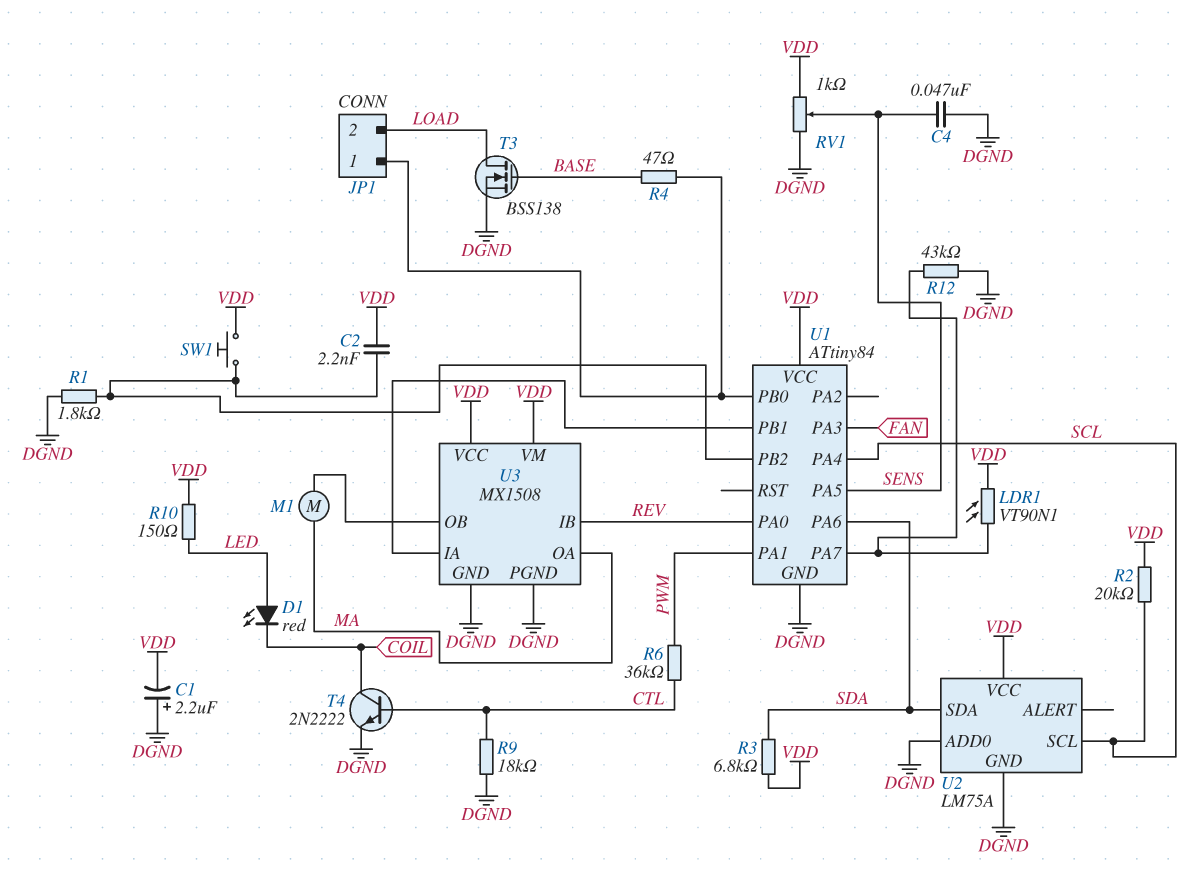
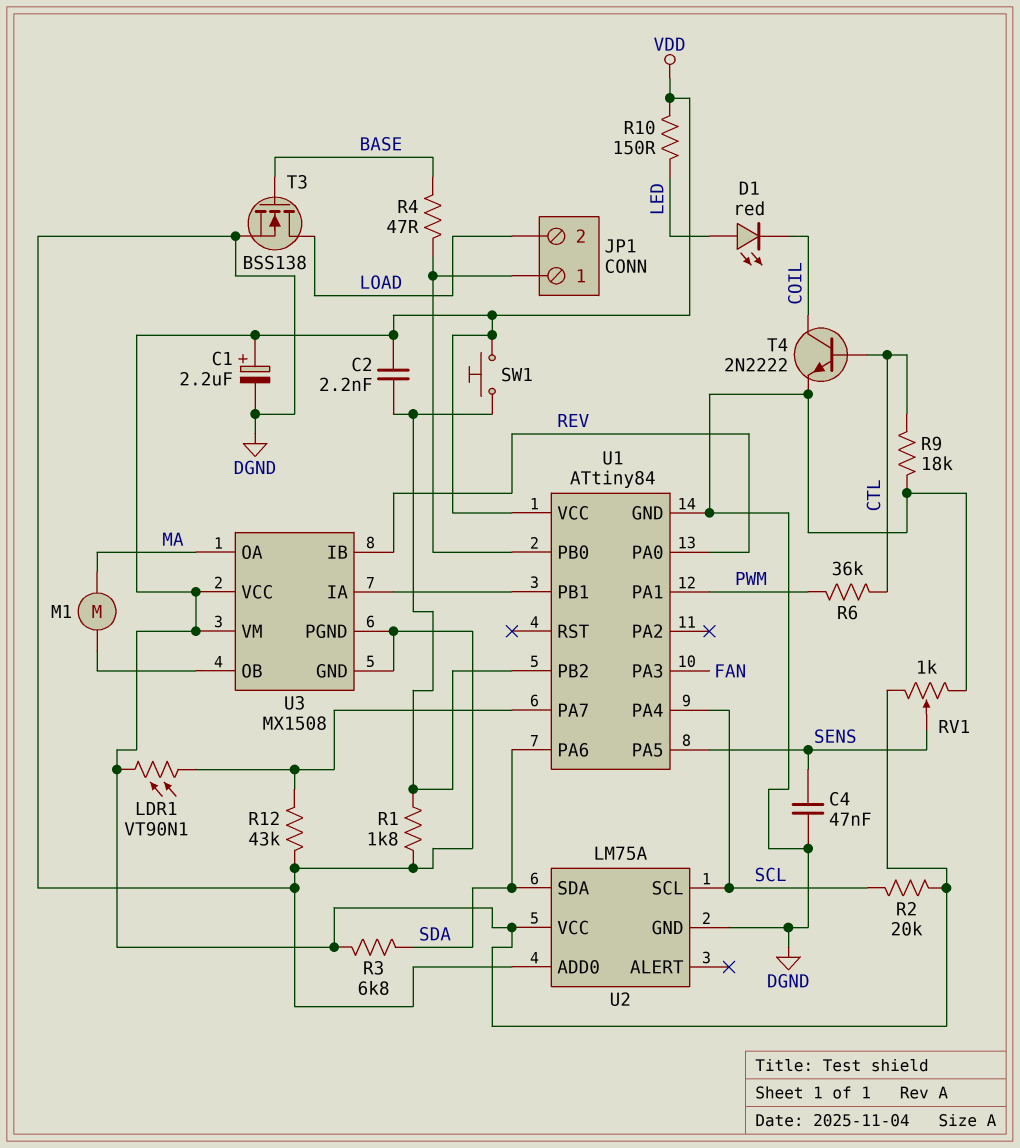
C1: 2.2uF (plus DGND, minus VDD) -> 2.2uF (plus VDD, minus DGND)

